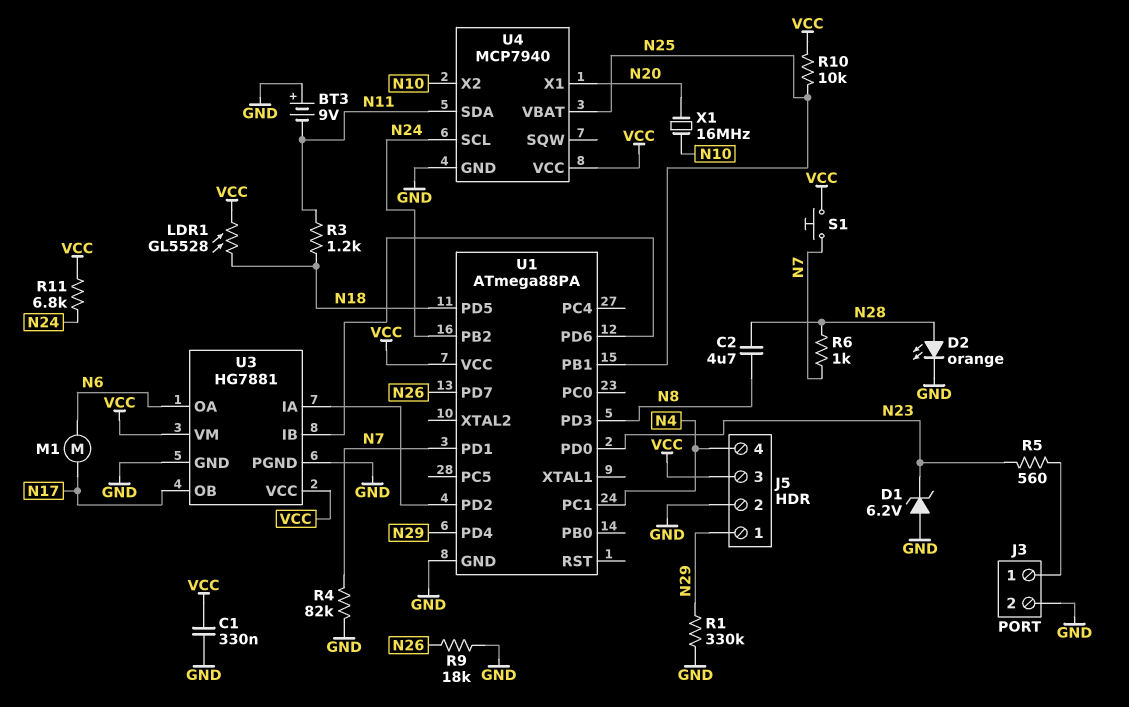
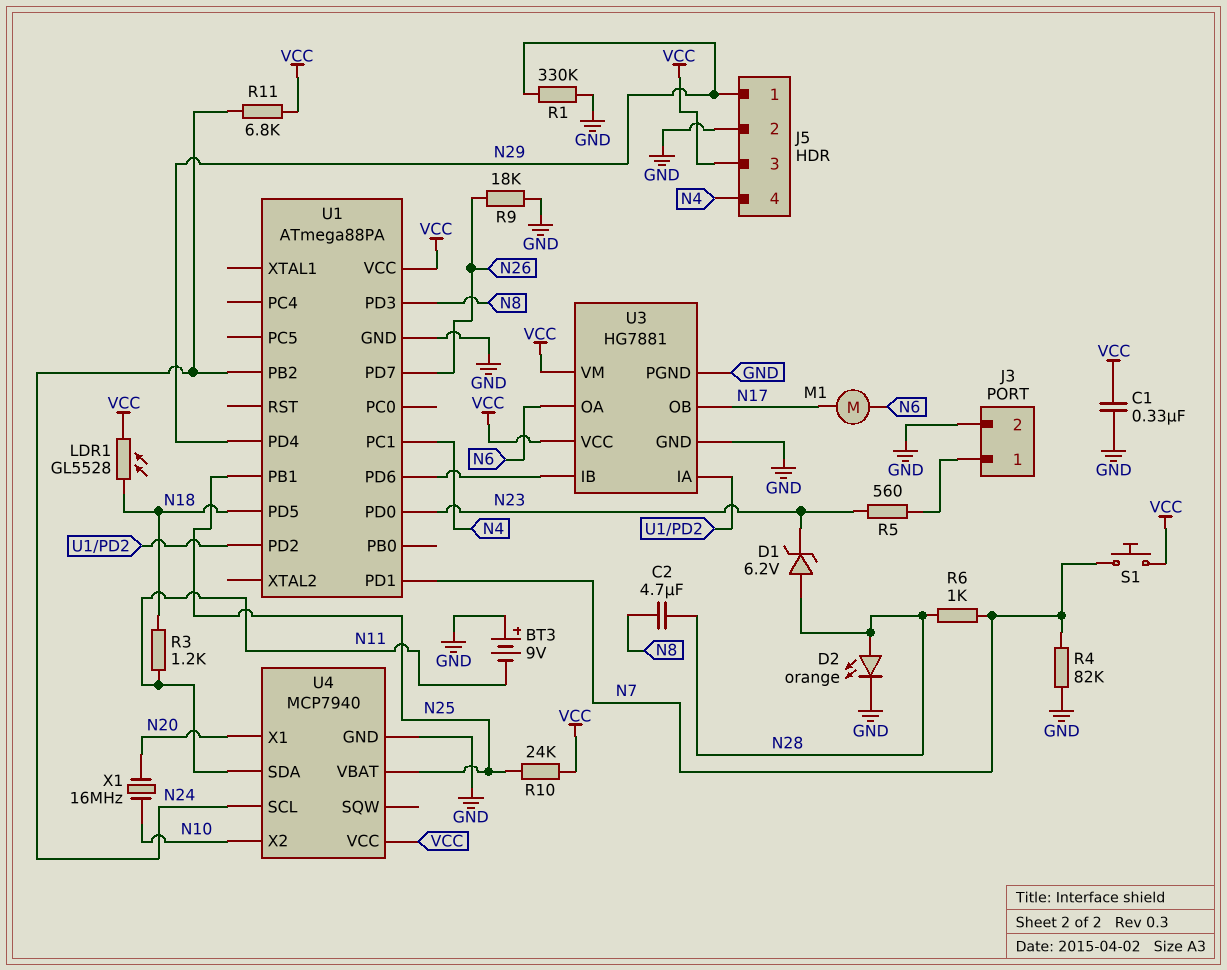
D1: zener 6.2V (A GND, K N23) -> zener 6.2V (A N28, K N23)
R10: 10k (N25, VCC) -> 24k (N25, VCC)

